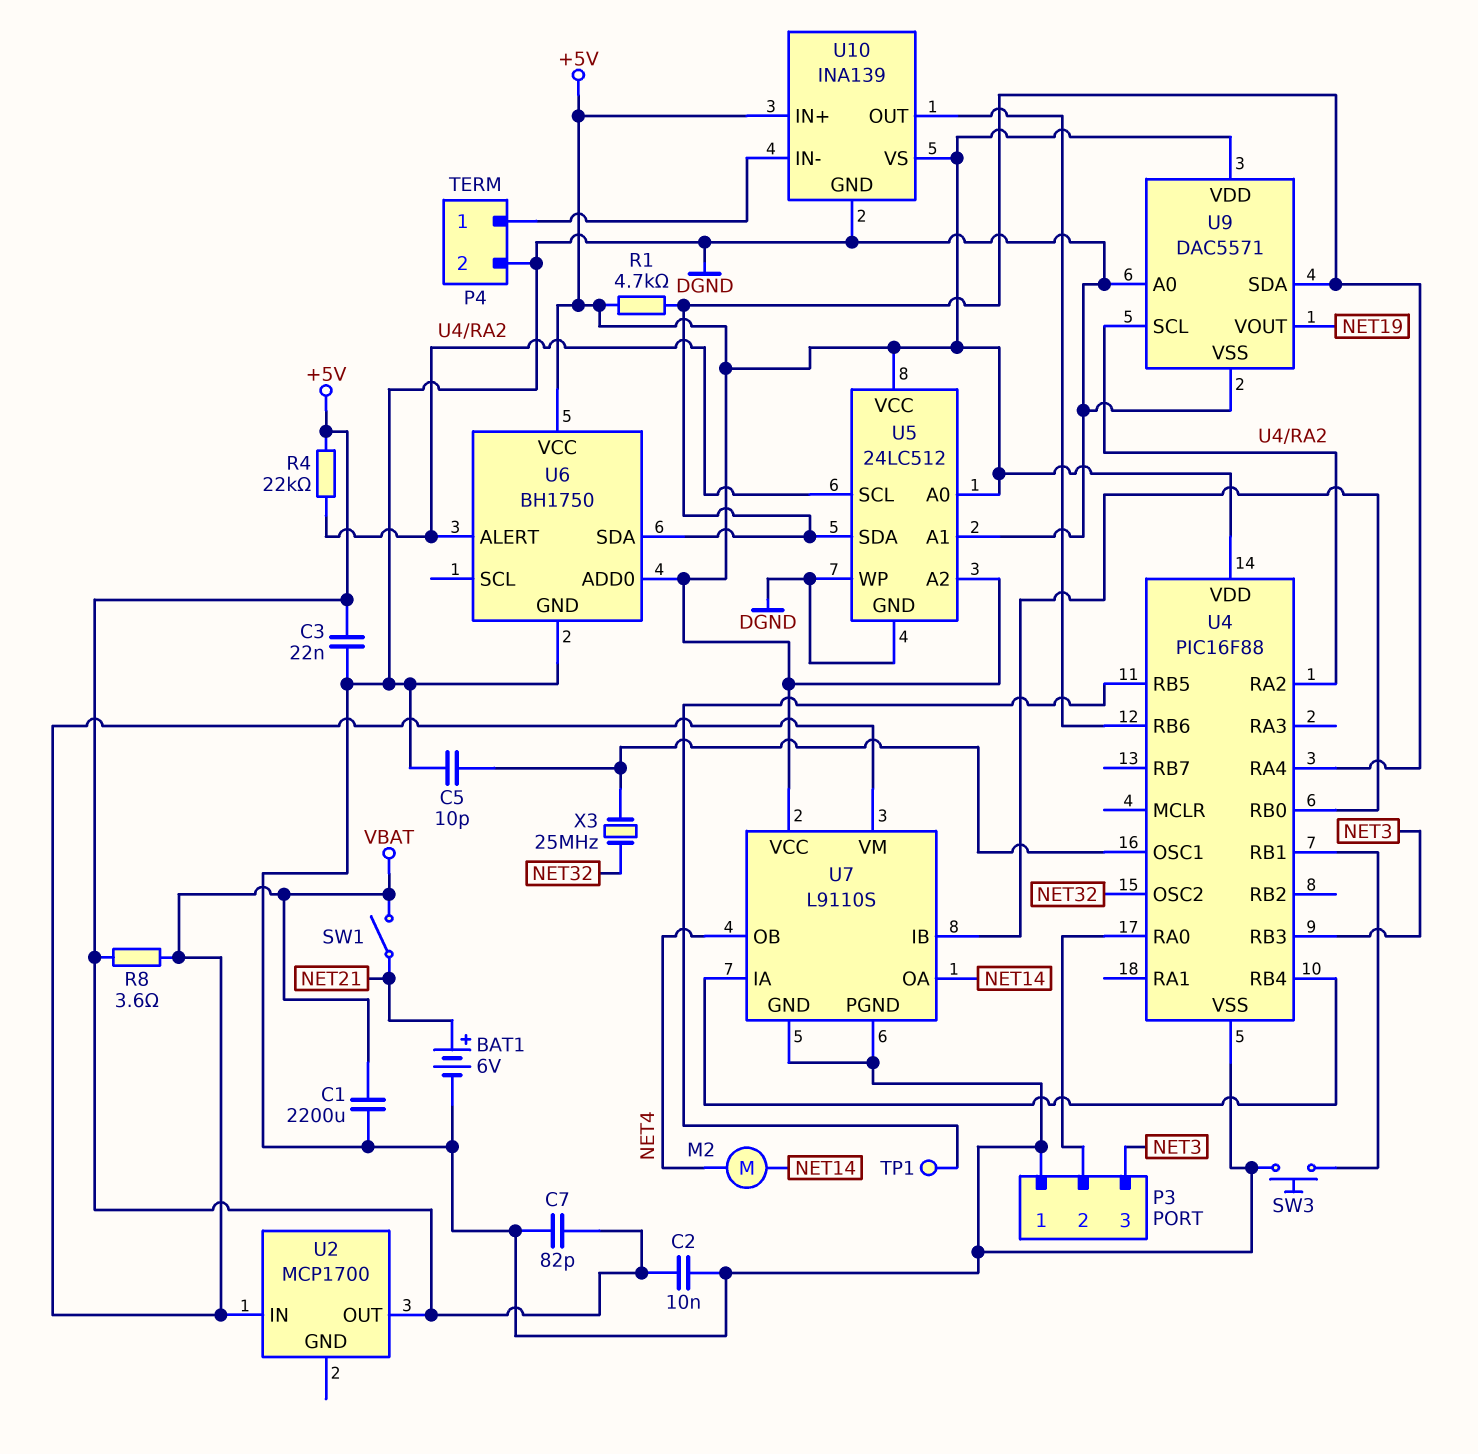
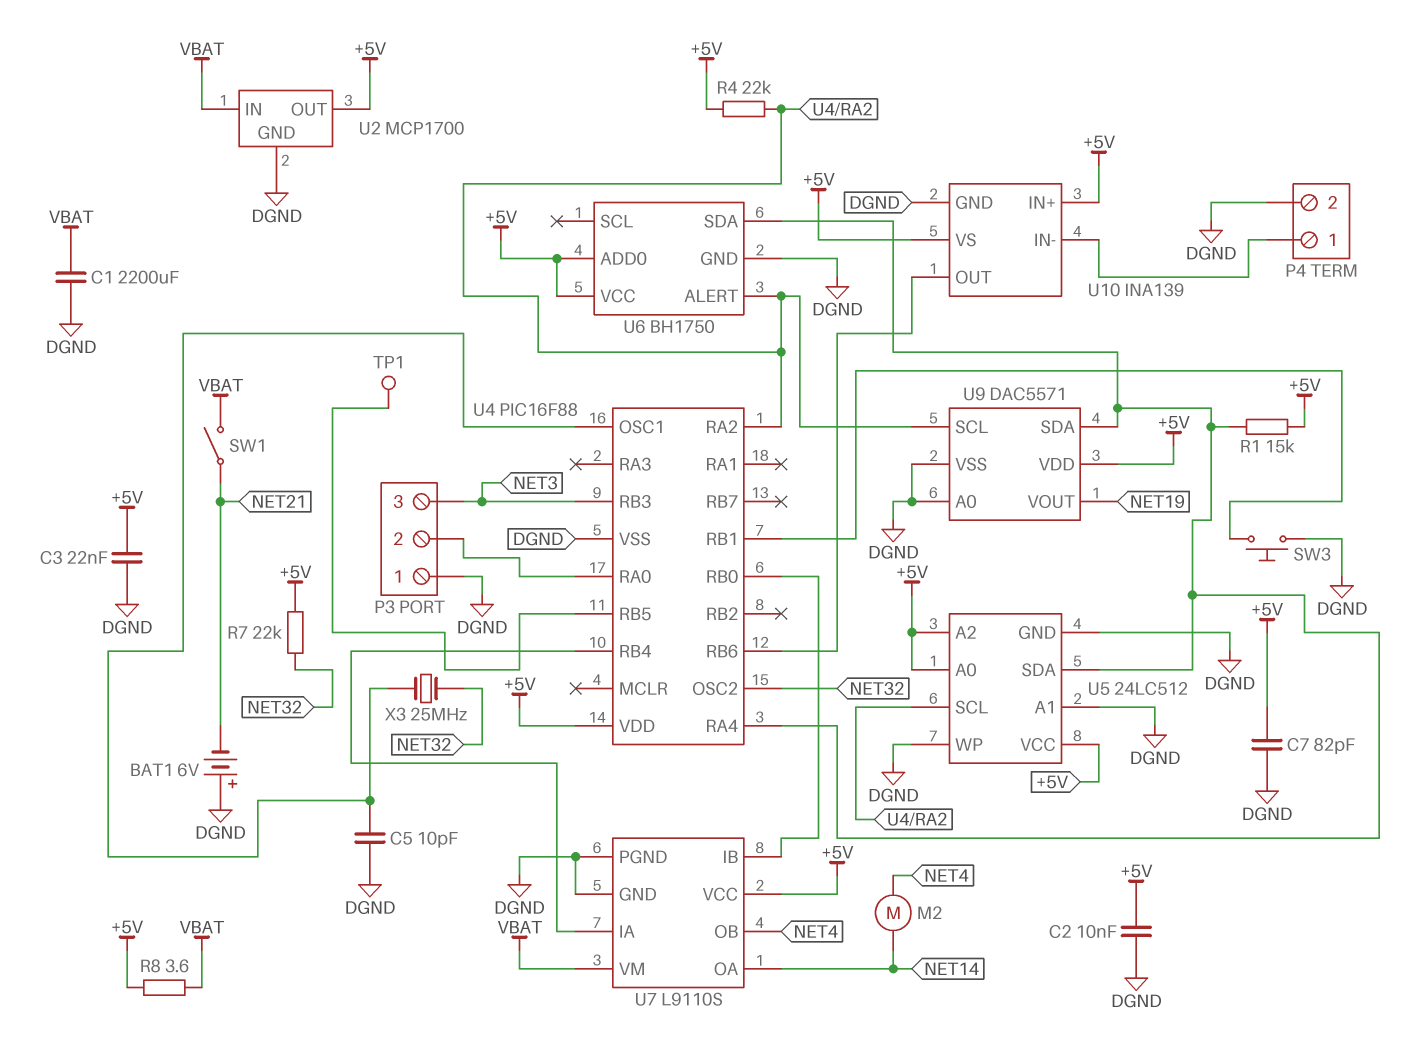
BAT1: 6V (plus NET21, minus DGND) -> 6V (plus DGND, minus NET21)
R1: 4.7k (+5V, U4/RA4) -> 15k (+5V, U4/RA4)
R7: none -> 22k (+5V, NET32)
U2 pin GND: none -> DGND

